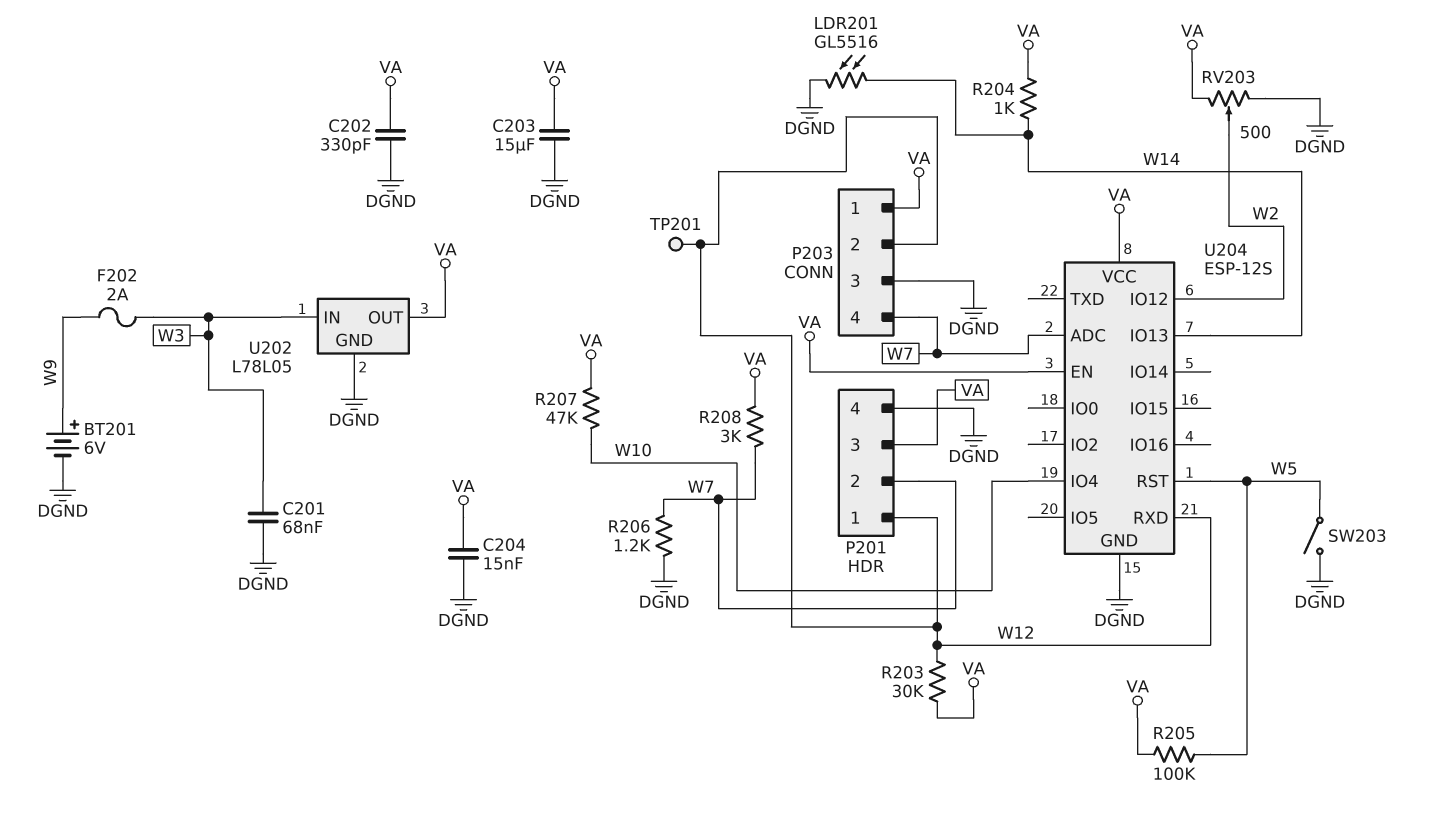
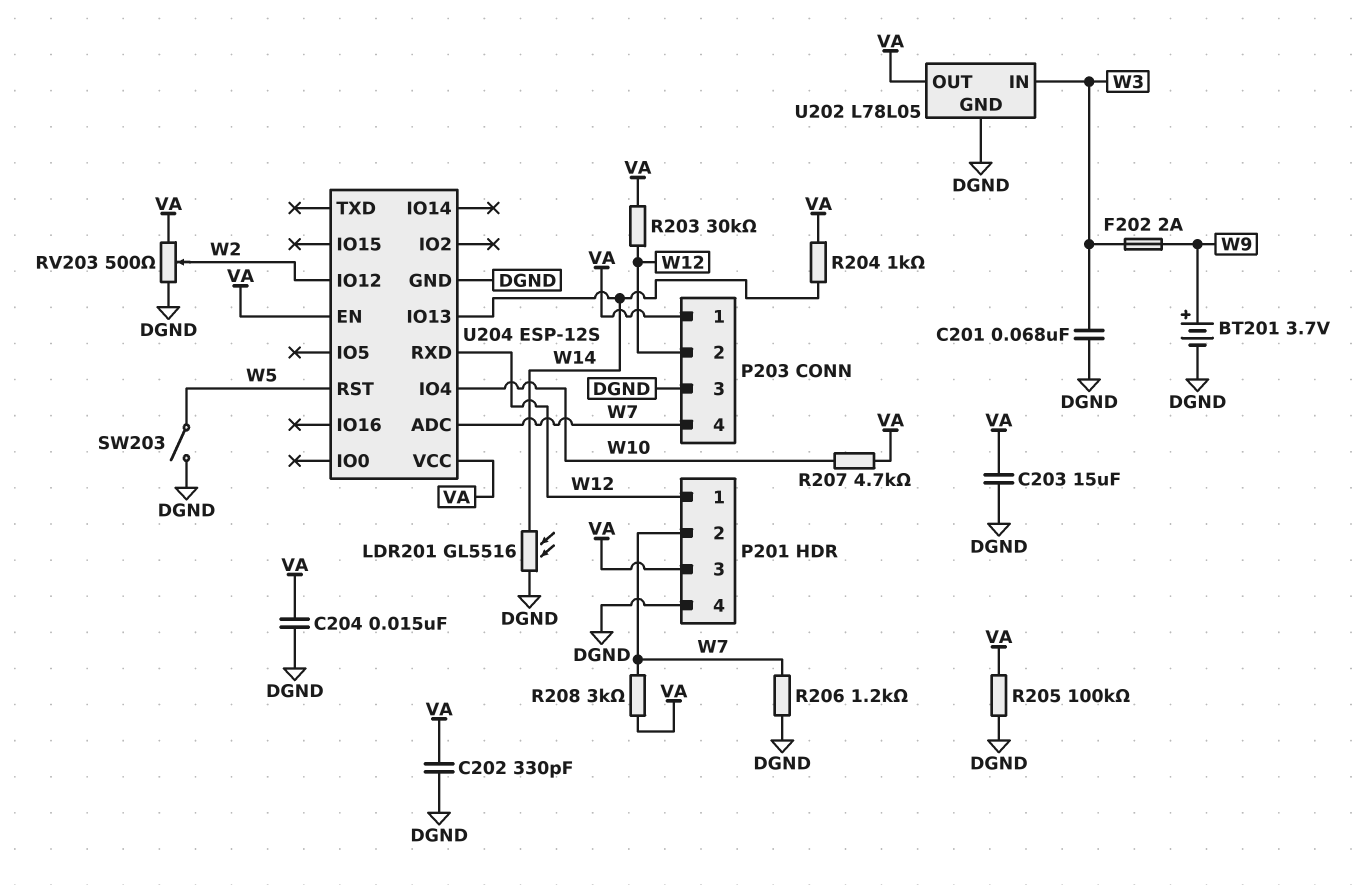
BT201: 6V (plus W9, minus DGND) -> 3.7V (plus W9, minus DGND)
R205: 100k (VA, W5) -> 100k (DGND, VA)
R207: 47k (VA, W10) -> 4.7k (VA, W10)
TP201: test point (W12) -> none

